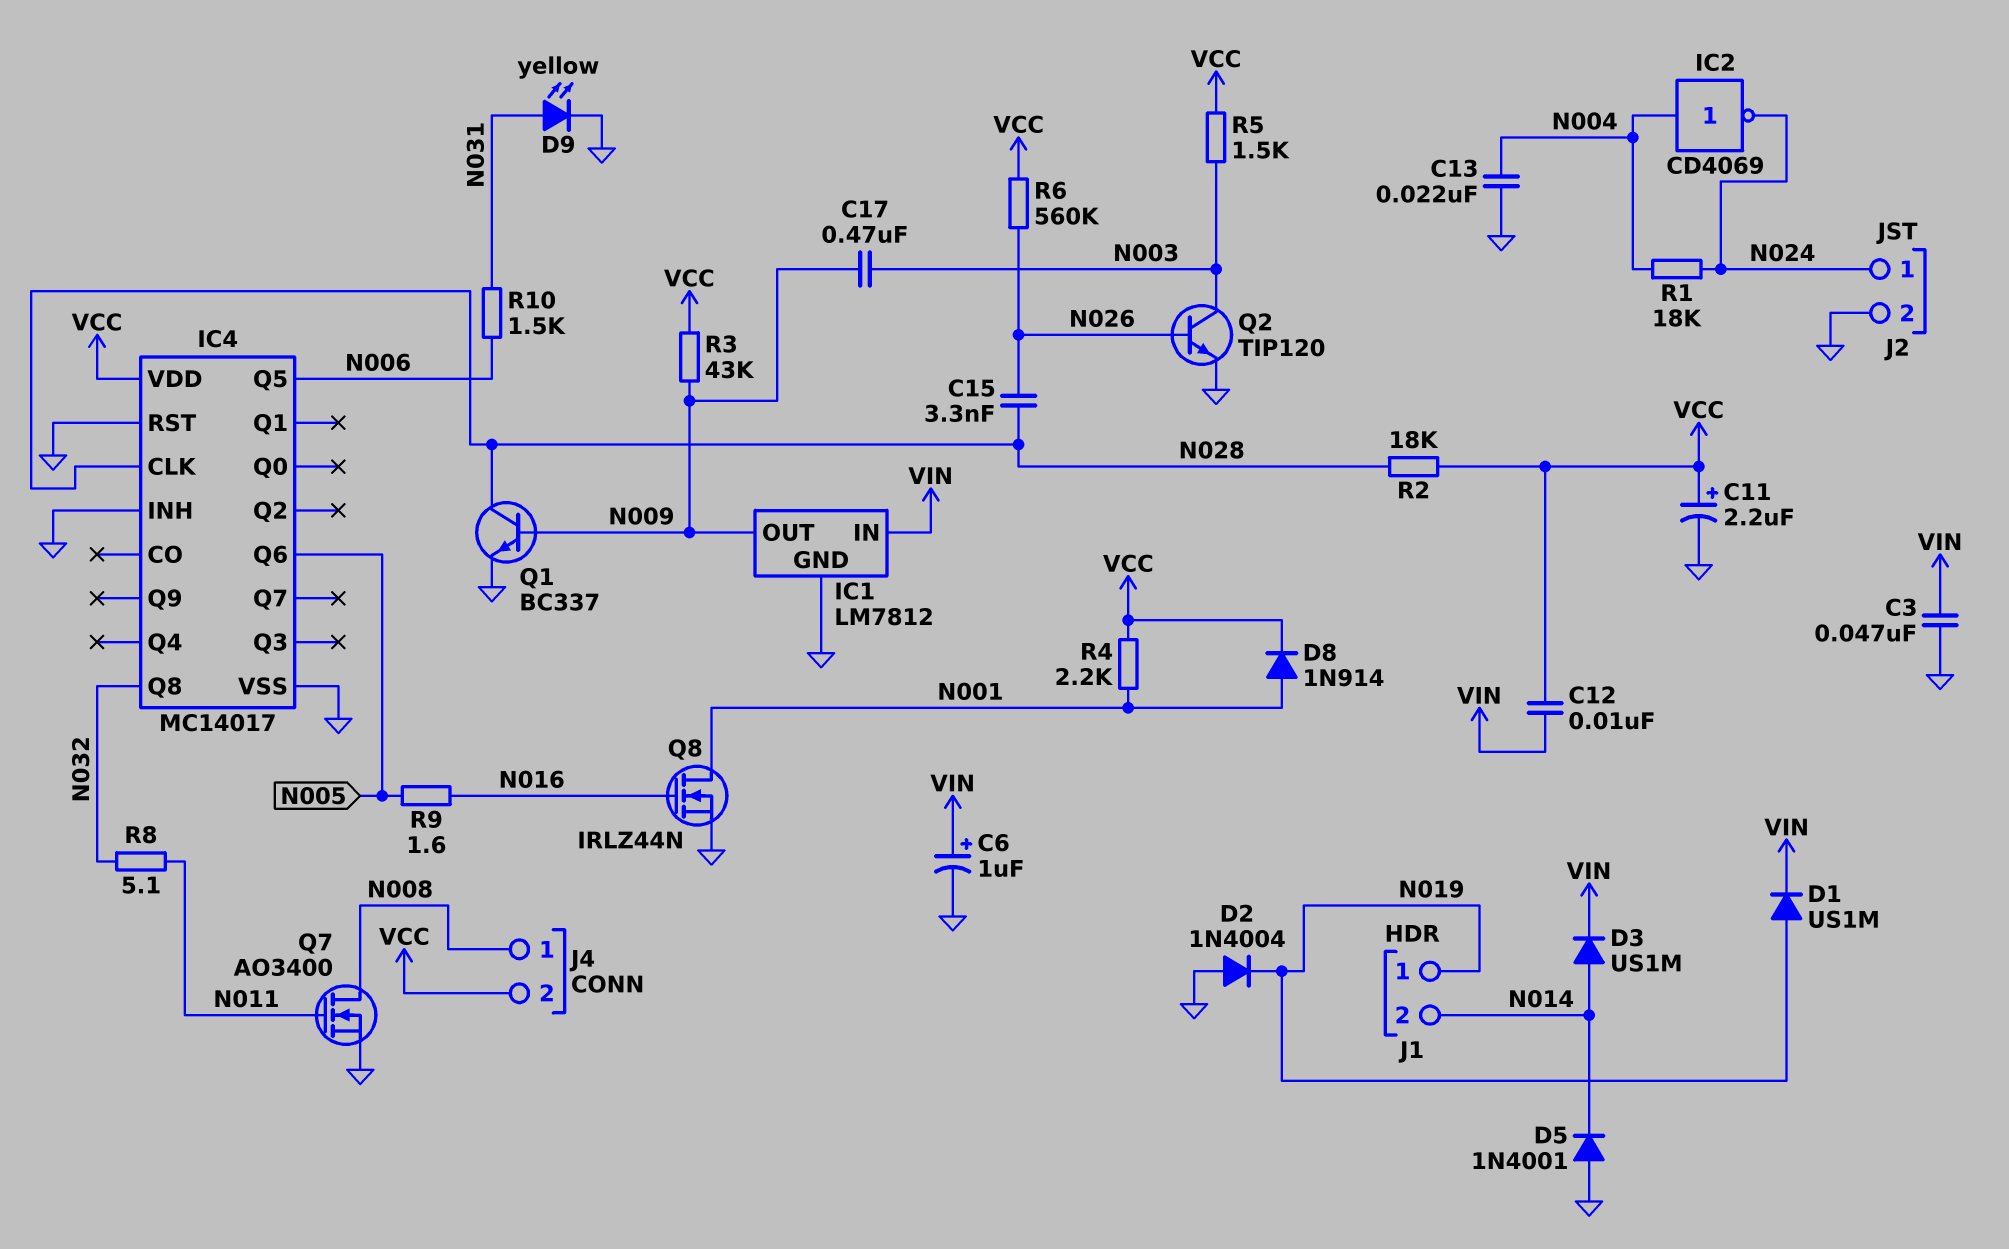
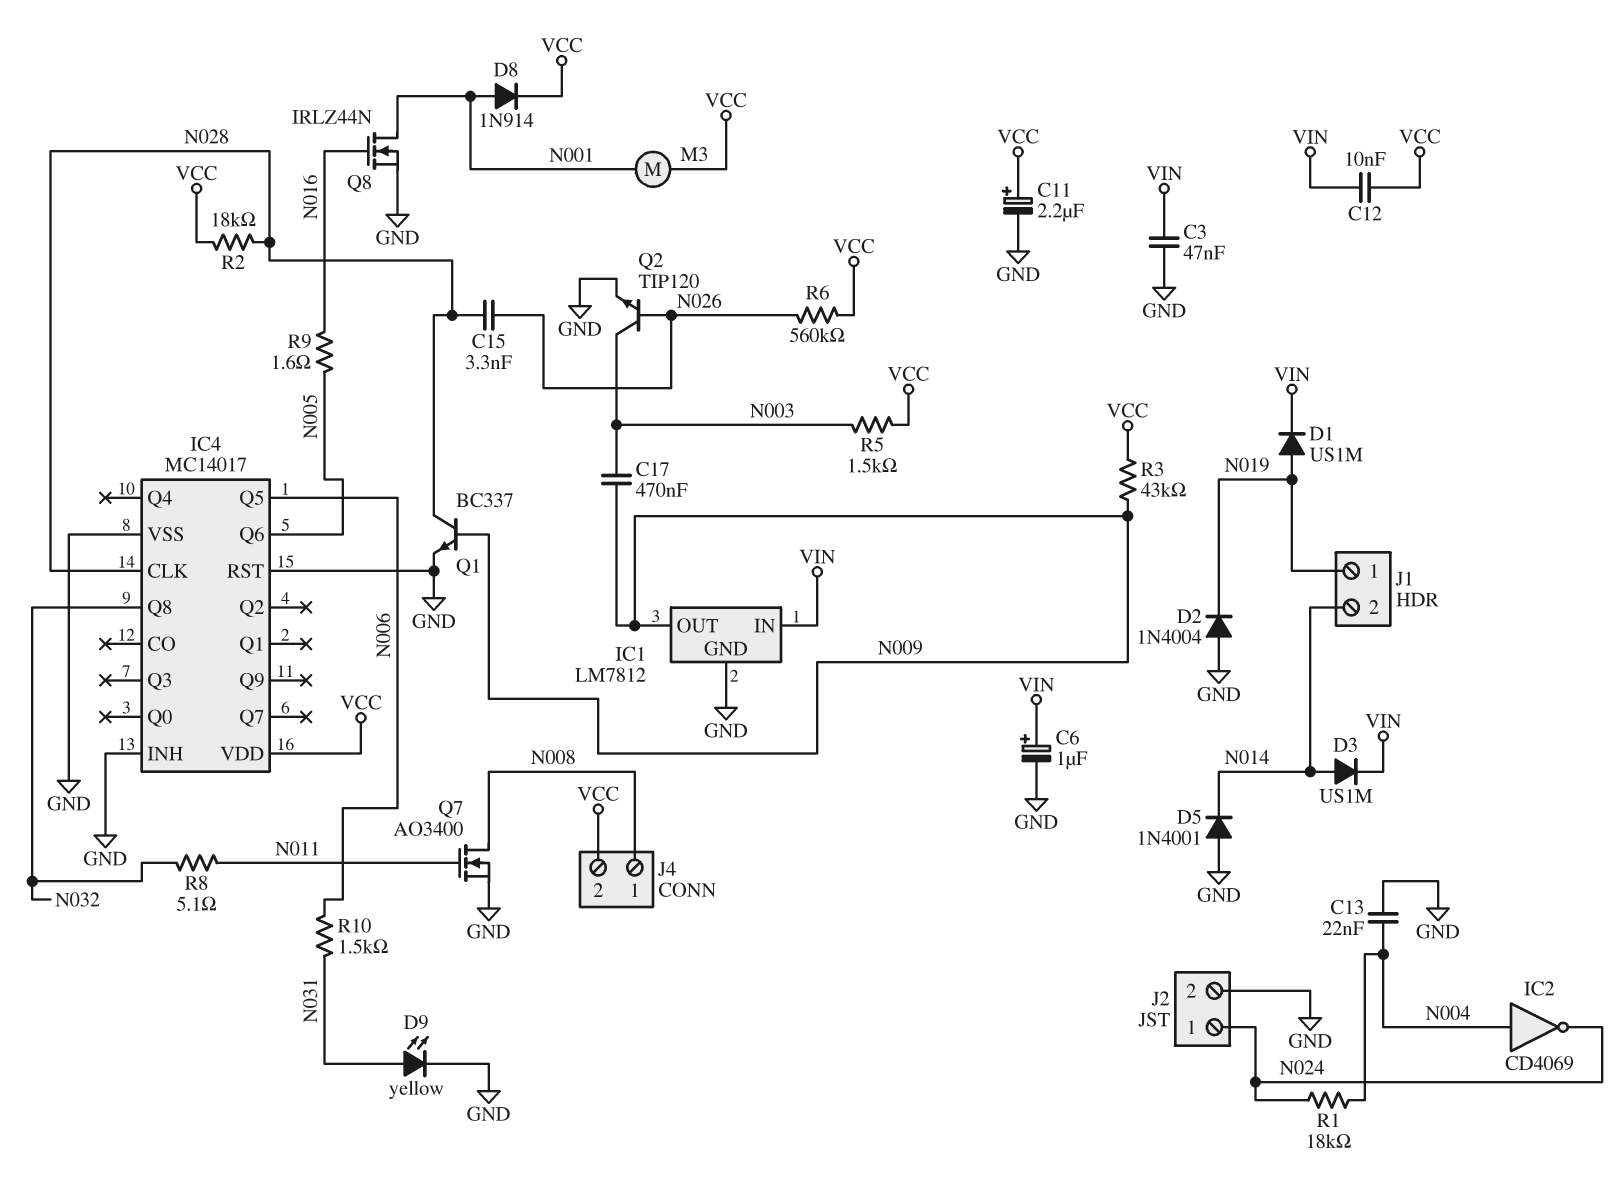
M3: none -> motor (N001, VCC)
R4: 2.2k (N001, VCC) -> none

